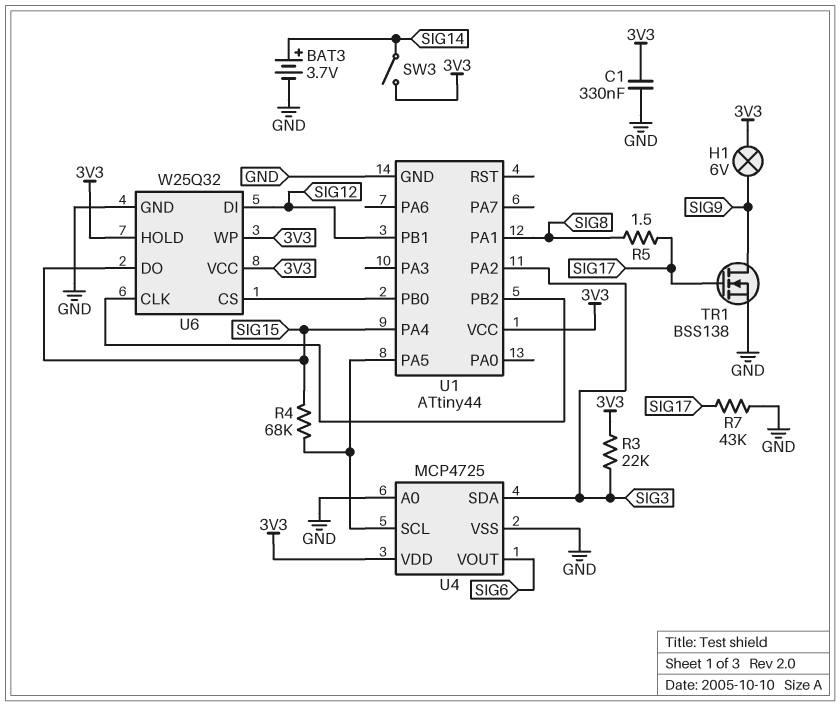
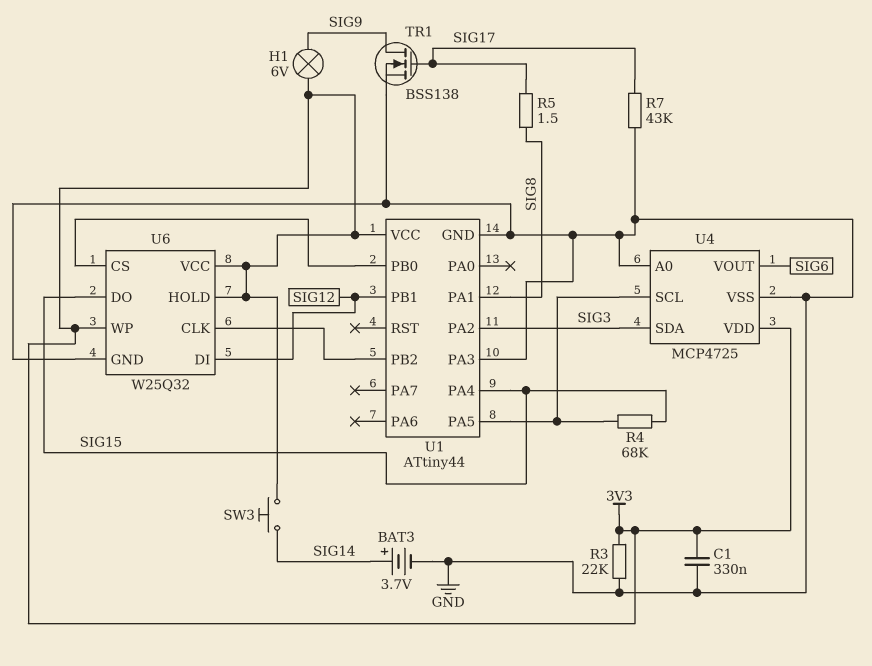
R3: 22k (3V3, SIG3) -> 22k (3V3, GND)
SW3: switch (3V3, SIG14) -> button (3V3, SIG14)
U1 pin PA3: none -> GND

